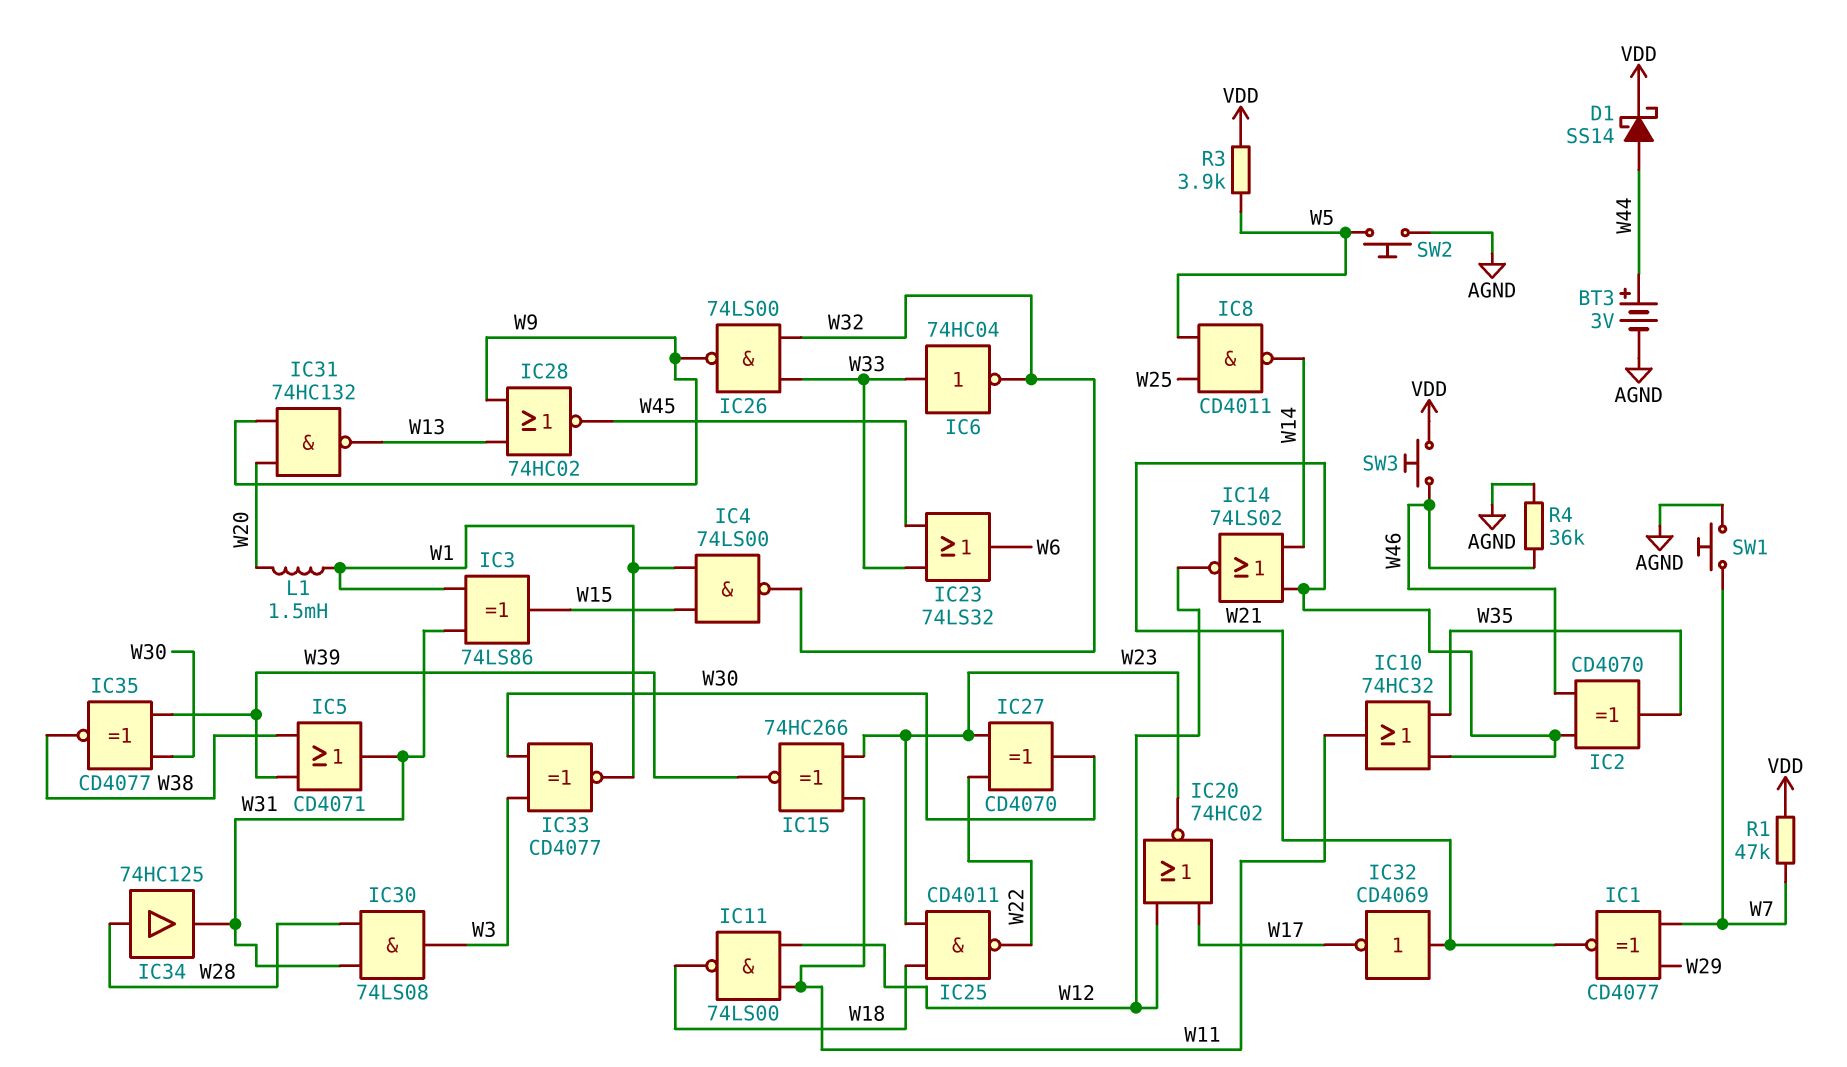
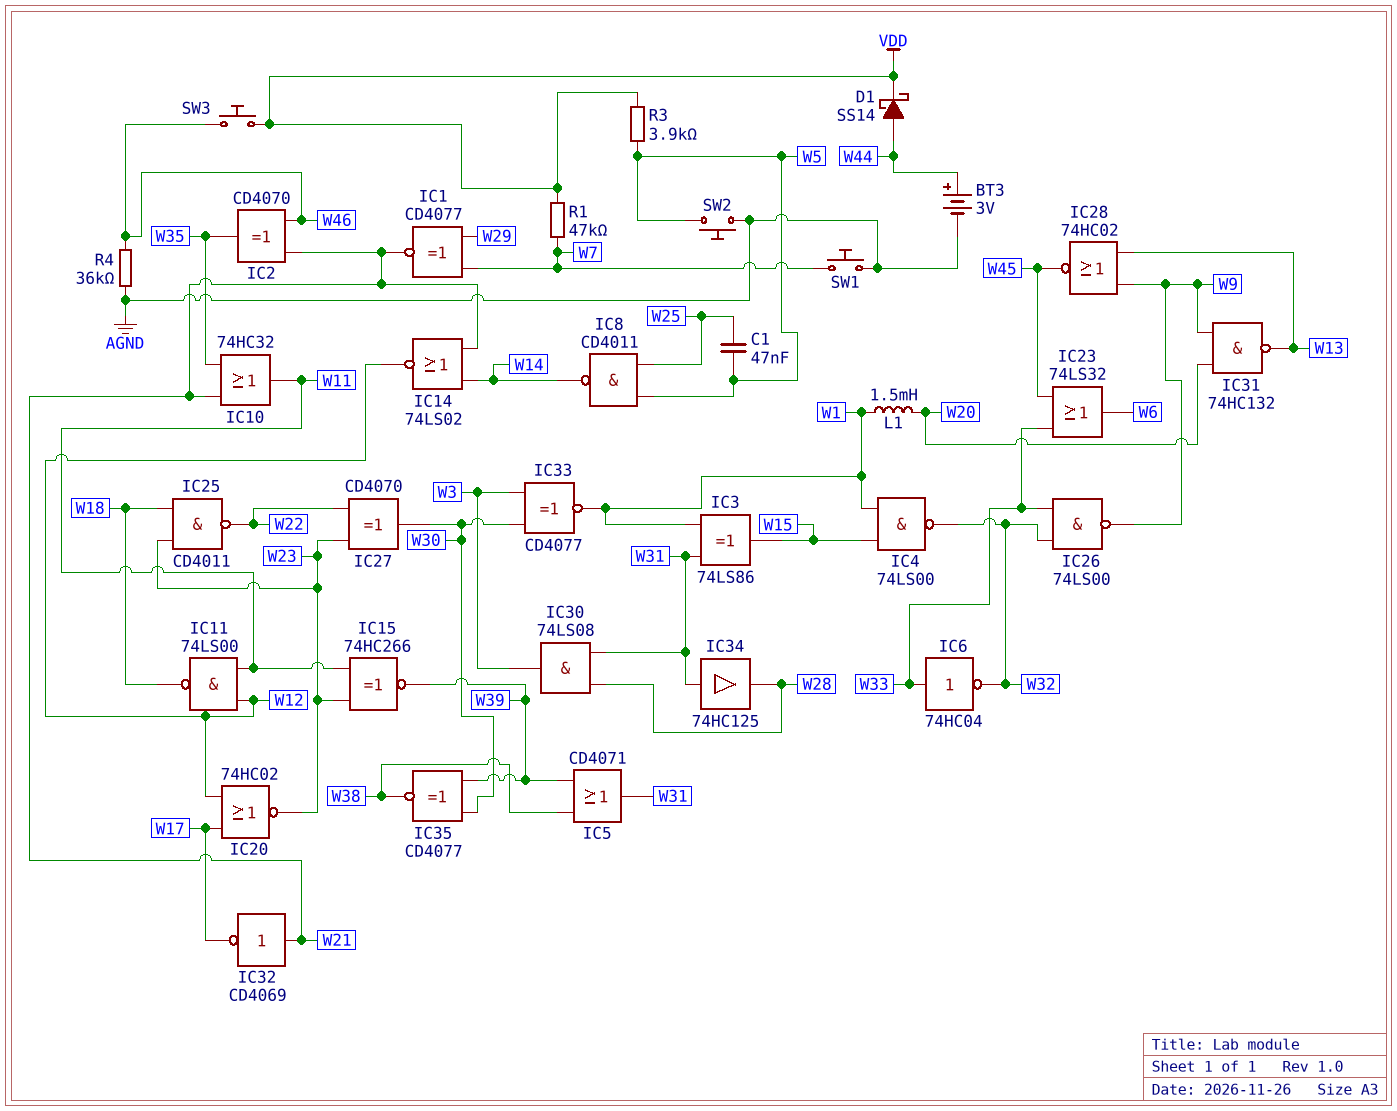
C1: none -> 47nF (W5, W25)
IC34: buffer 74HC125 (in W28, out W31) -> buffer 74HC125 (in W31, out W28)

